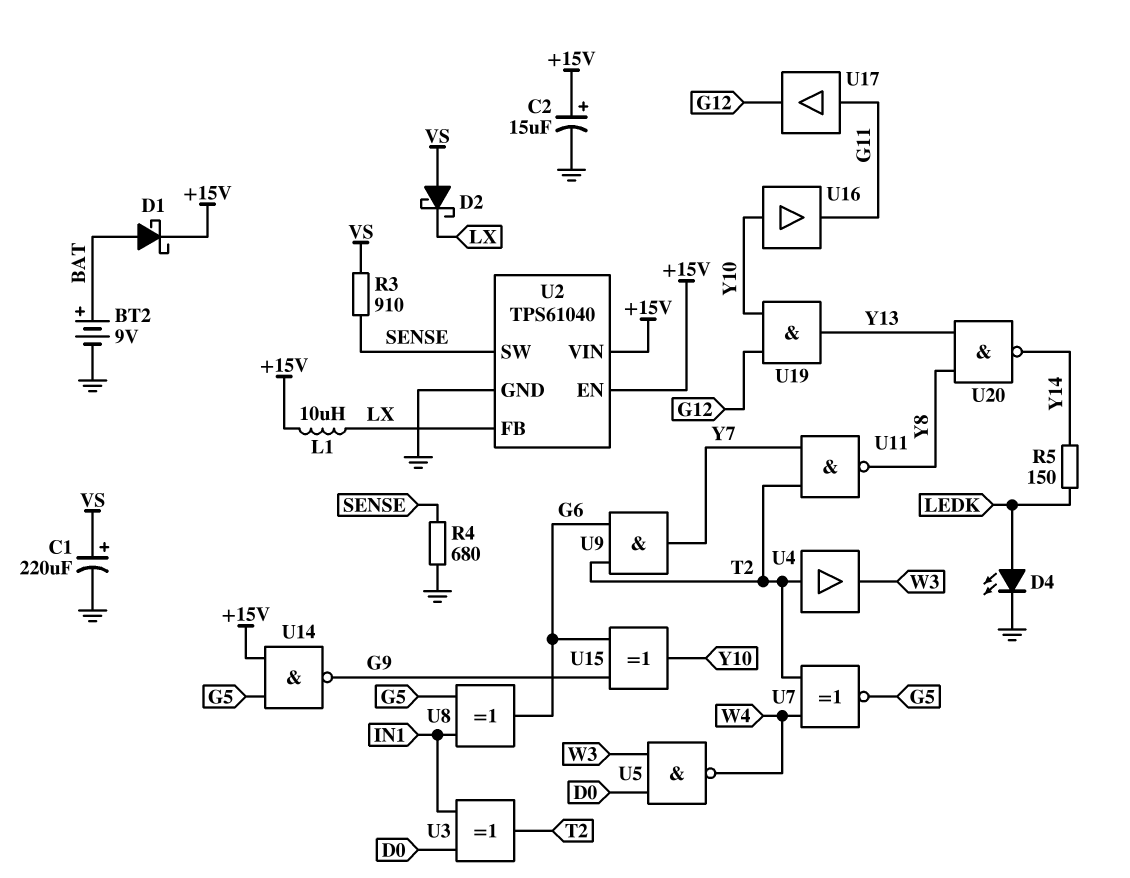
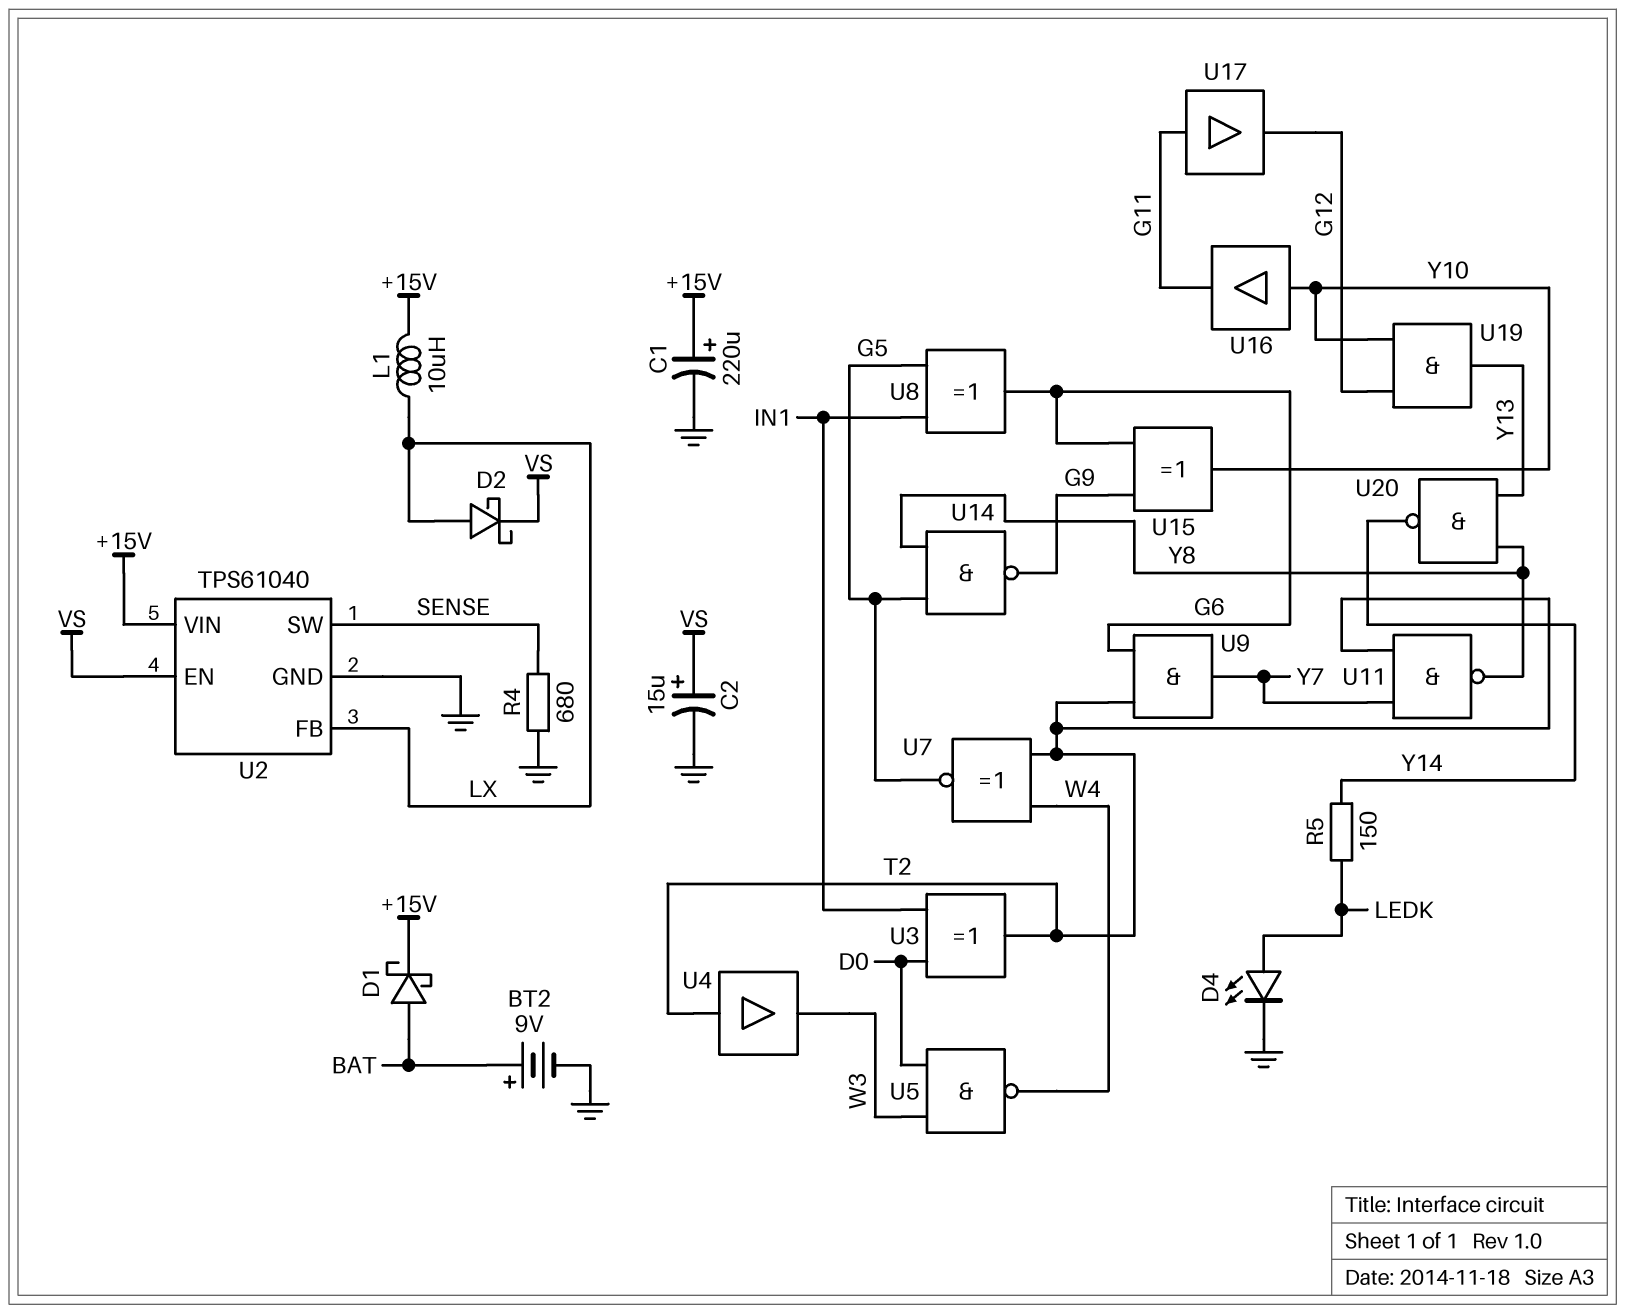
C1: 220uF (plus VS, minus GND) -> 220uF (plus +15V, minus GND)
C2: 15uF (plus +15V, minus GND) -> 15uF (plus VS, minus GND)
D2: schottky (A VS, K LX) -> schottky (A LX, K VS)
R3: 910 (SENSE, VS) -> none
U2 pin EN: +15V -> VS
U14: NAND (in +15V, in G5, out G9) -> NAND (in G5, in Y8, out G9)

